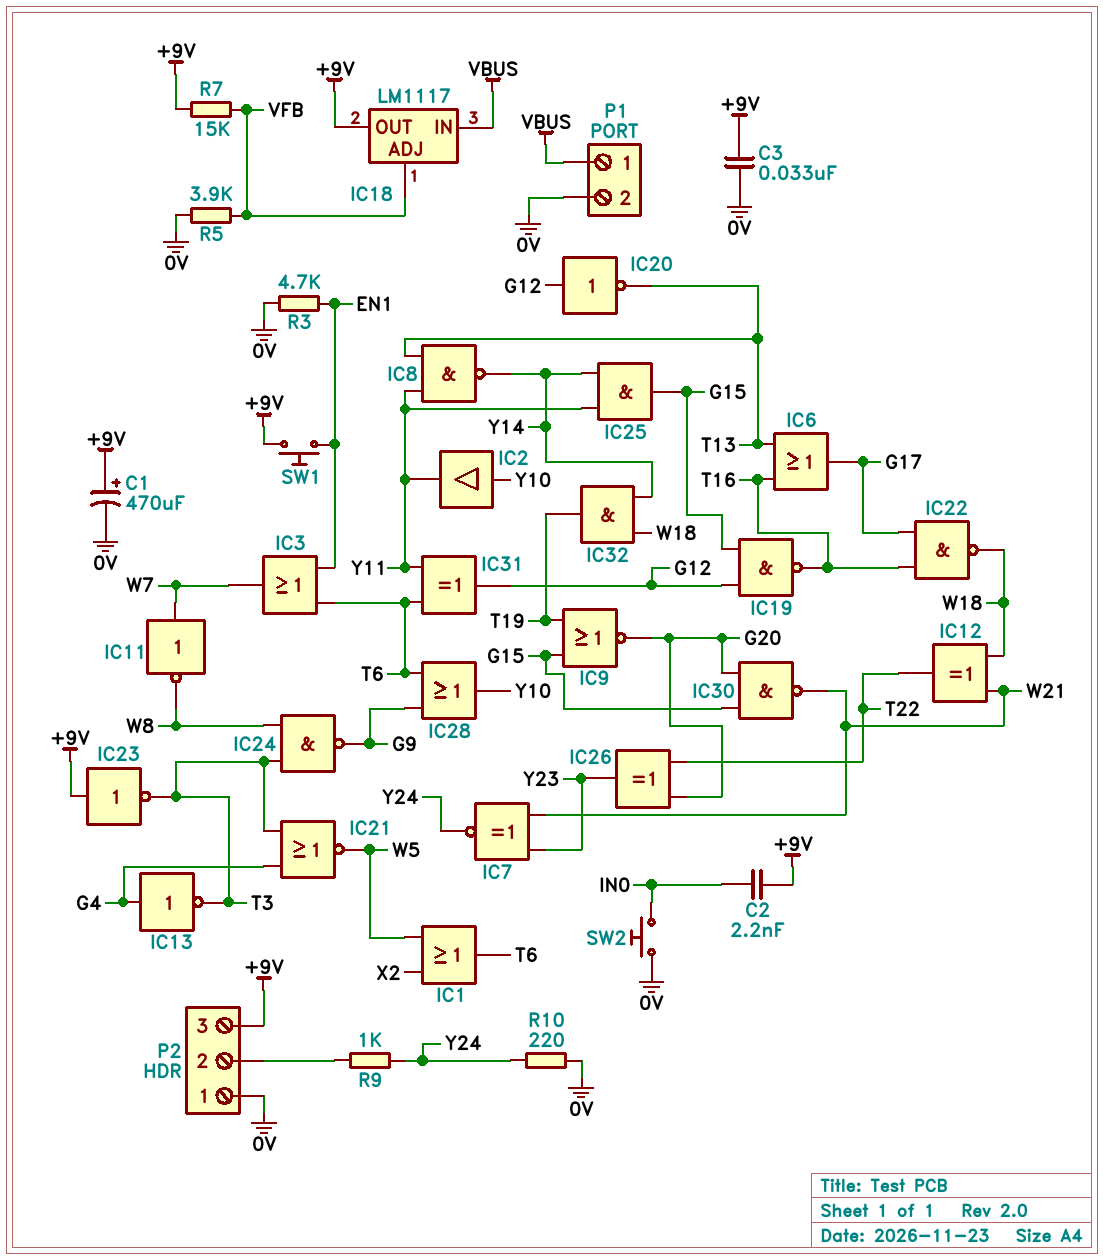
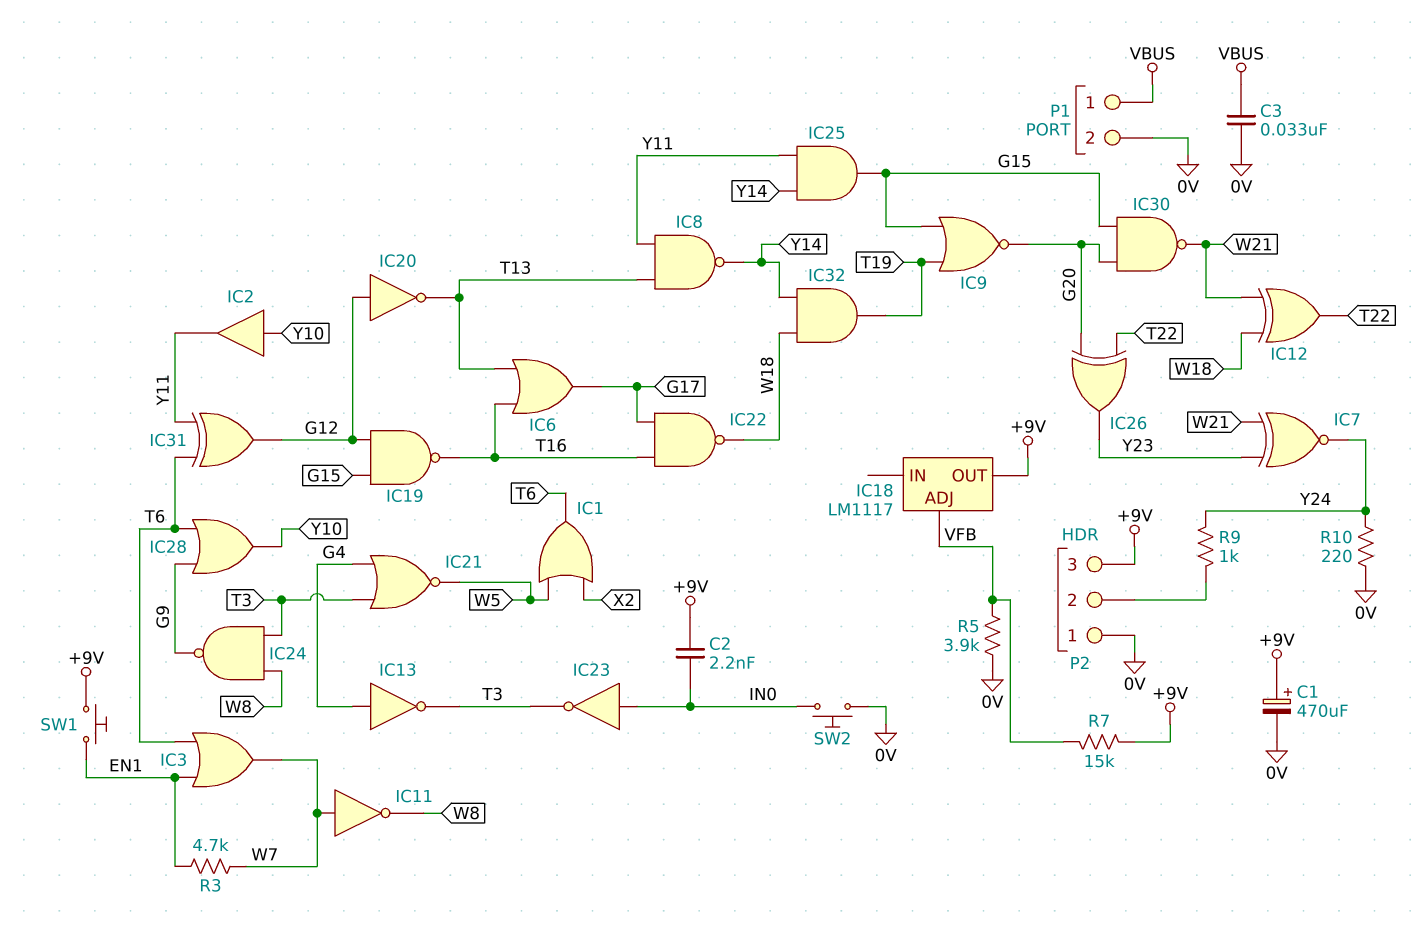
C3: 33nF (+9V, 0V) -> 33nF (0V, VBUS)
IC18 pin IN: VBUS -> none
IC23: NOT (in +9V, out T3) -> NOT (in IN0, out T3)
R3: 4.7k (0V, EN1) -> 4.7k (EN1, W7)

